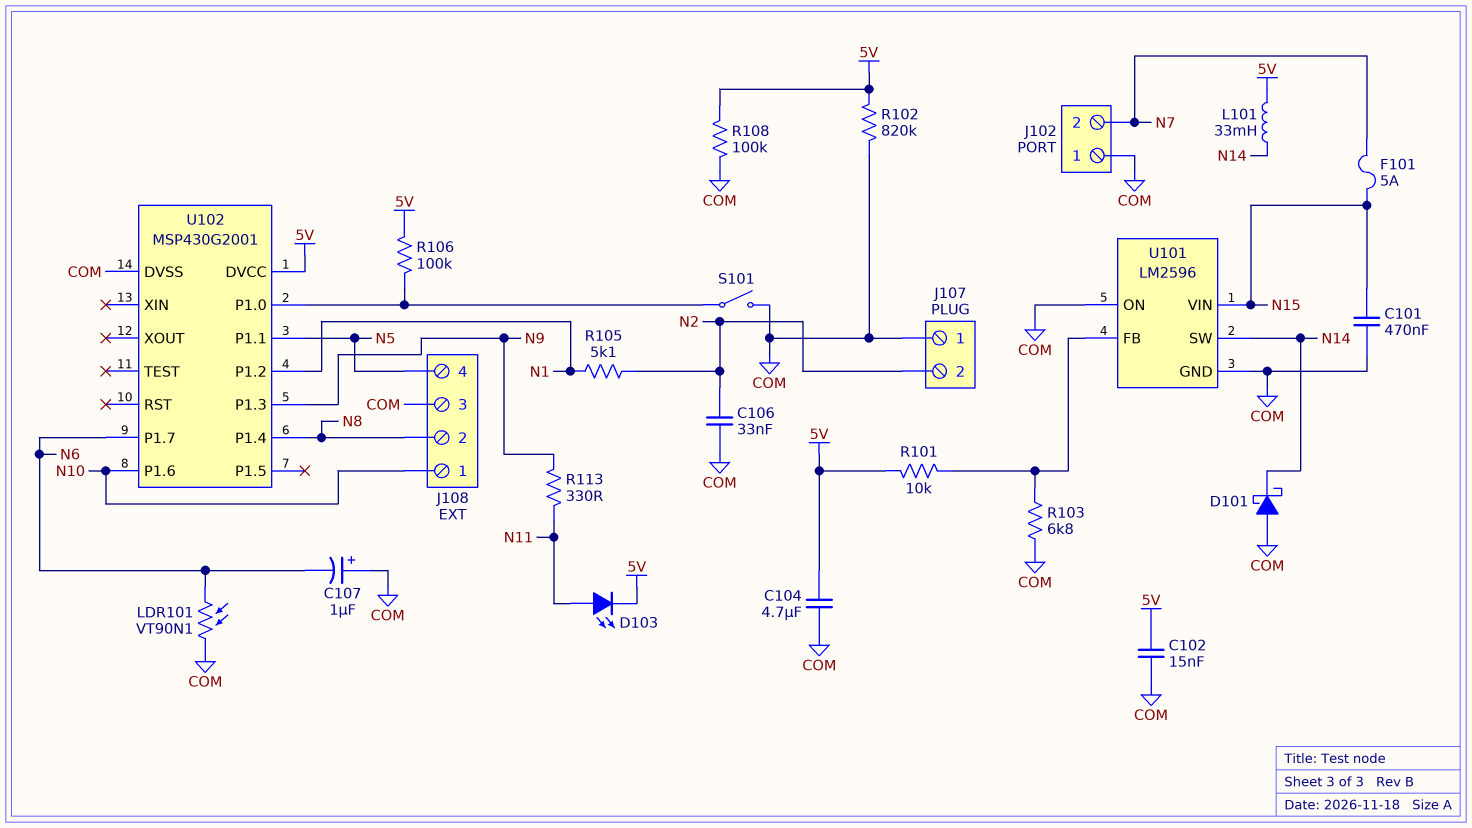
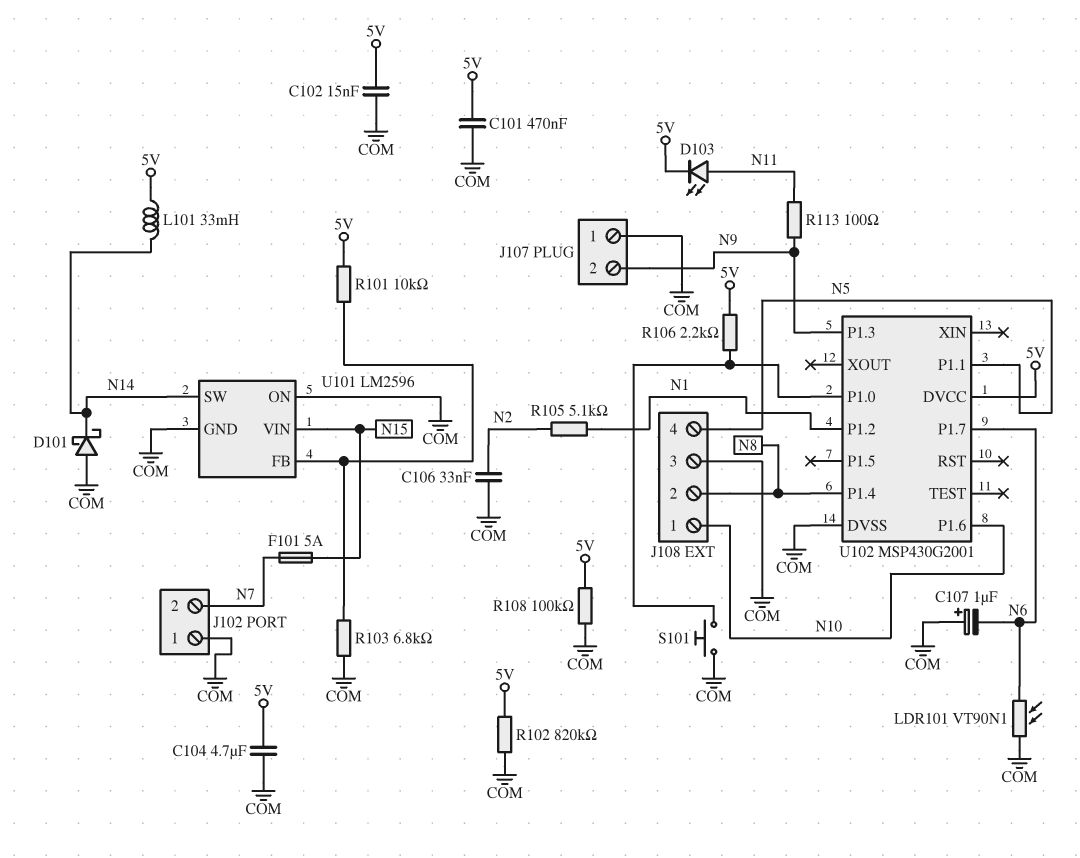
C101: 470nF (COM, N15) -> 470nF (5V, COM)
J107 pin 2: N2 -> N9
R106: 100k (5V, U102/P1.0) -> 2.2k (5V, U102/P1.0)
R113: 330 (N9, N11) -> 100 (N9, N11)
S101: switch (COM, U102/P1.0) -> button (COM, U102/P1.0)

